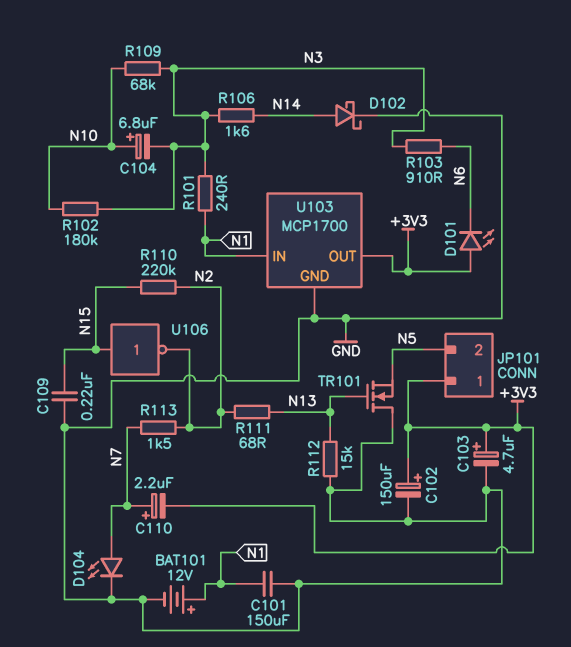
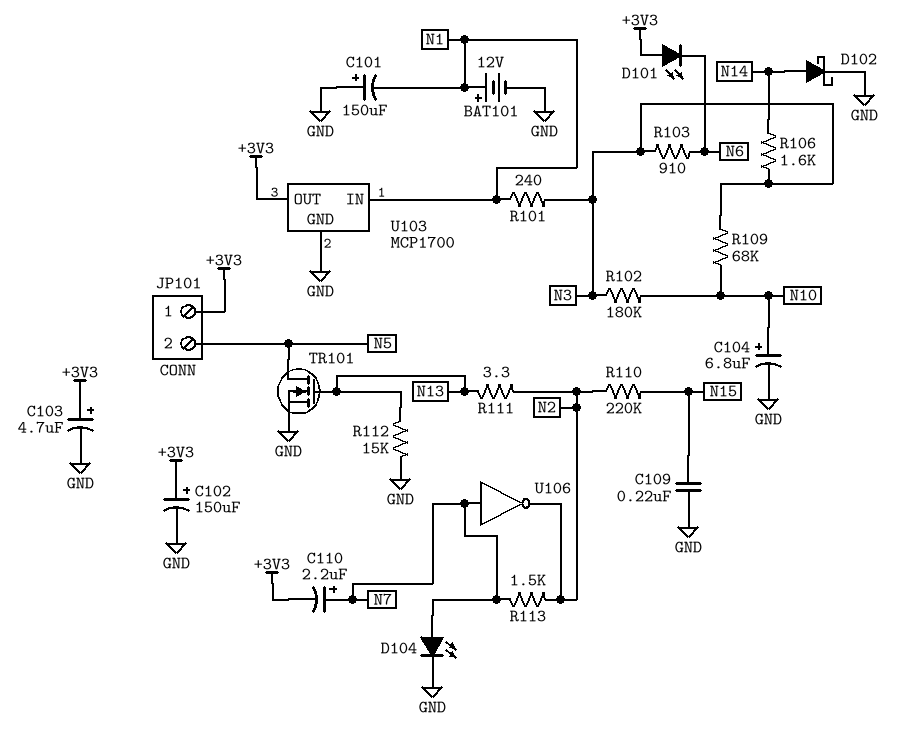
C101: 150uF (GND, N1) -> 150uF (plus GND, minus N1)
C104: 6.8uF (plus N10, minus N3) -> 6.8uF (plus N10, minus GND)
R111: 68 (N2, N13) -> 3.3 (N2, N13)
TR101: NMOS (G N13, D GND, S N5) -> NMOS (G N13, D N5, S GND)
U106: NOT (in N15, out N2) -> NOT (in N7, out N2)

